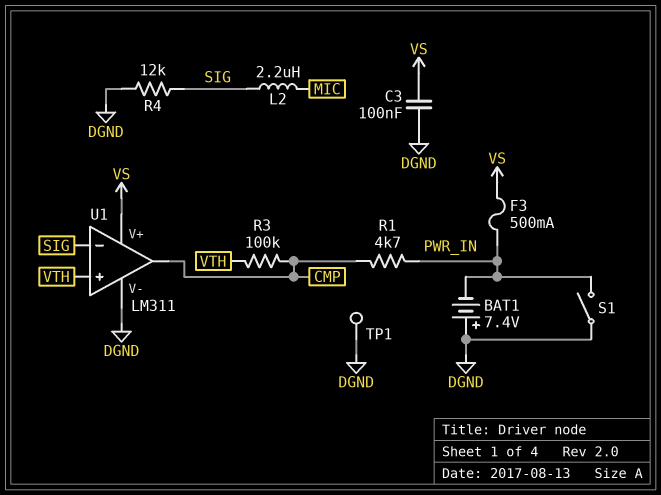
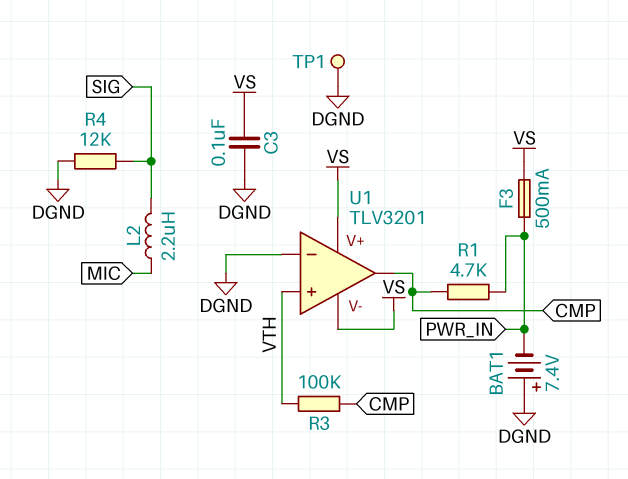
S1: switch (DGND, PWR_IN) -> none
U1: LM311 -> TLV3201
U1 pin V-: DGND -> VS
U1 pin in-: SIG -> DGND

